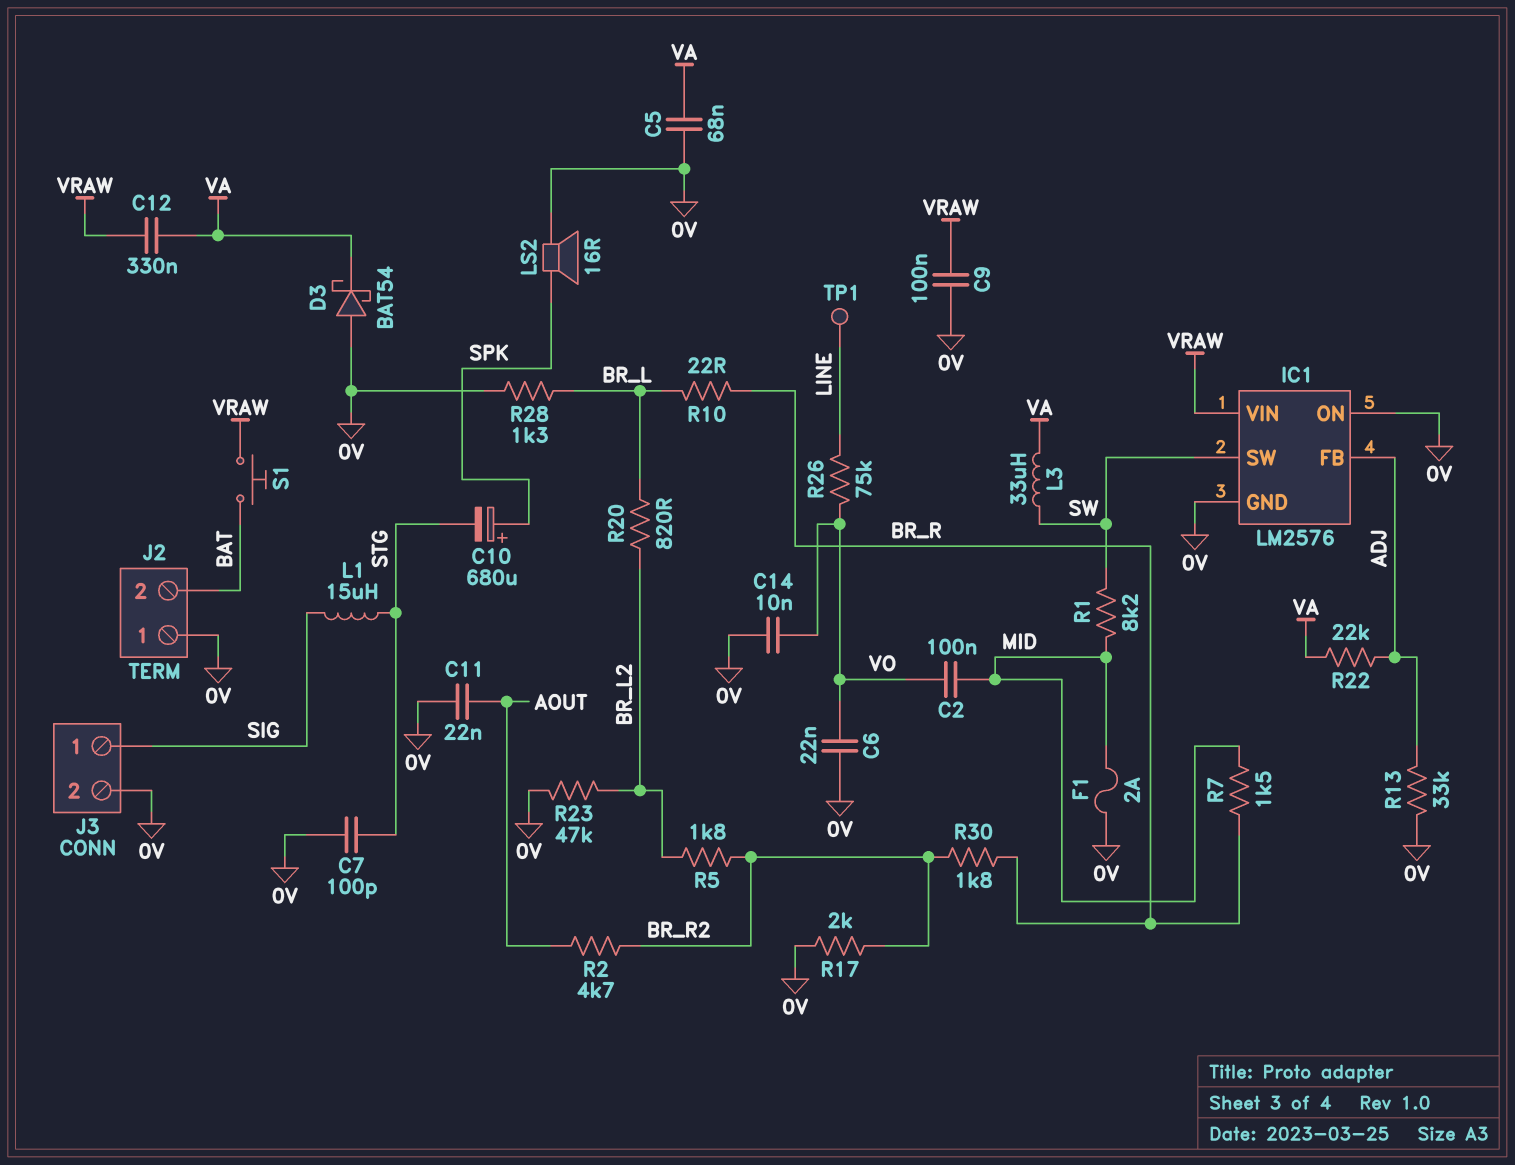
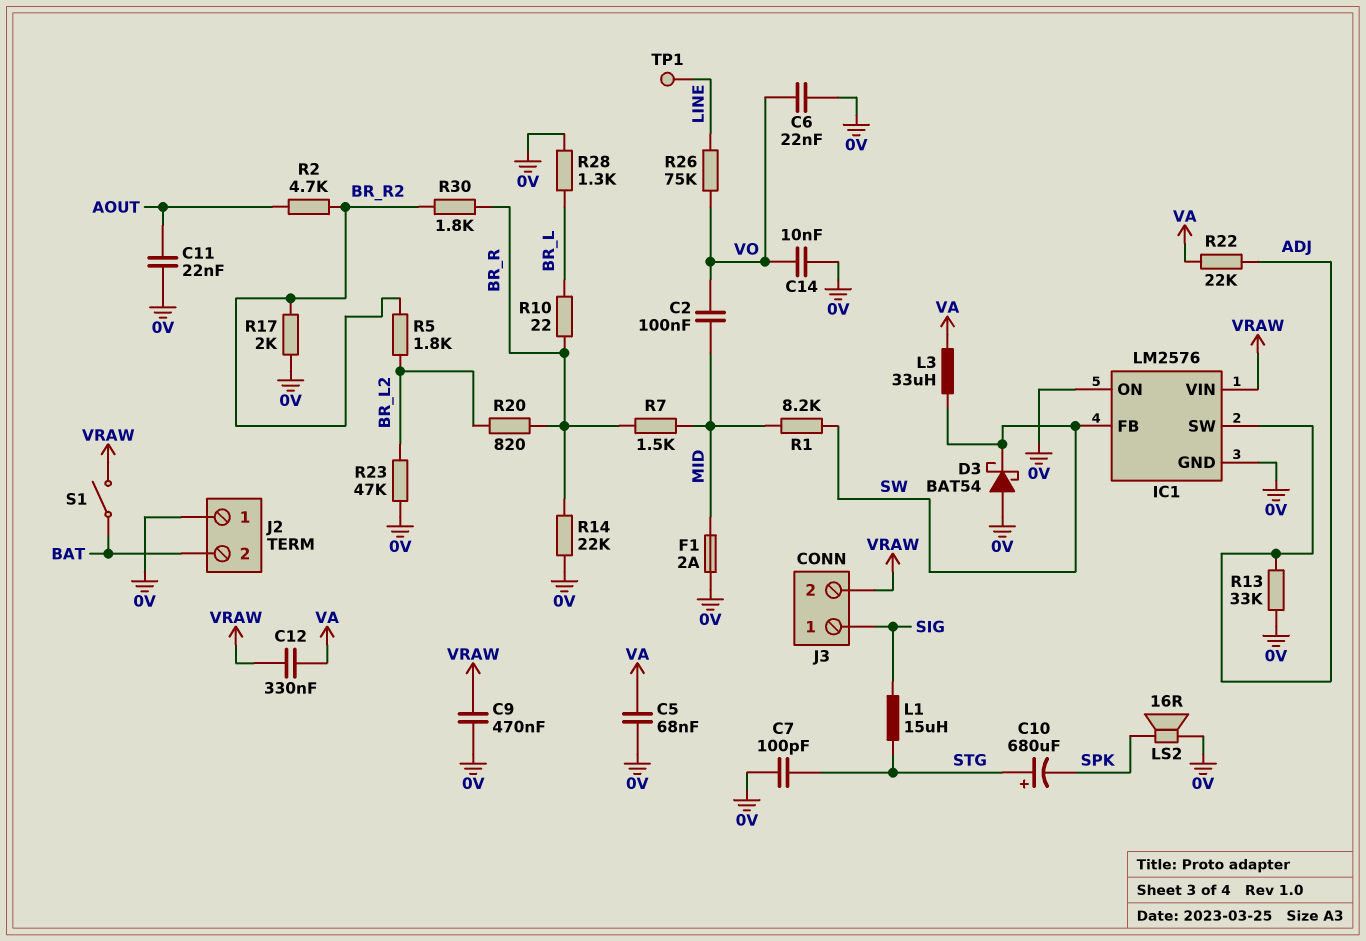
C9: 100nF (0V, VRAW) -> 470nF (0V, VRAW)
C10: 680uF (plus SPK, minus STG) -> 680uF (plus STG, minus SPK)
D3: schottky BAT54 (A 0V, K VA) -> schottky BAT54 (A 0V, K SW)
IC1 pin FB: ADJ -> SW
IC1 pin SW: SW -> ADJ
J3 pin 2: 0V -> VRAW
R14: none -> 22k (0V, BR_R)
R20: 820 (BR_L, BR_L2) -> 820 (BR_L2, BR_R)
S1: button (BAT, VRAW) -> switch (BAT, VRAW)

